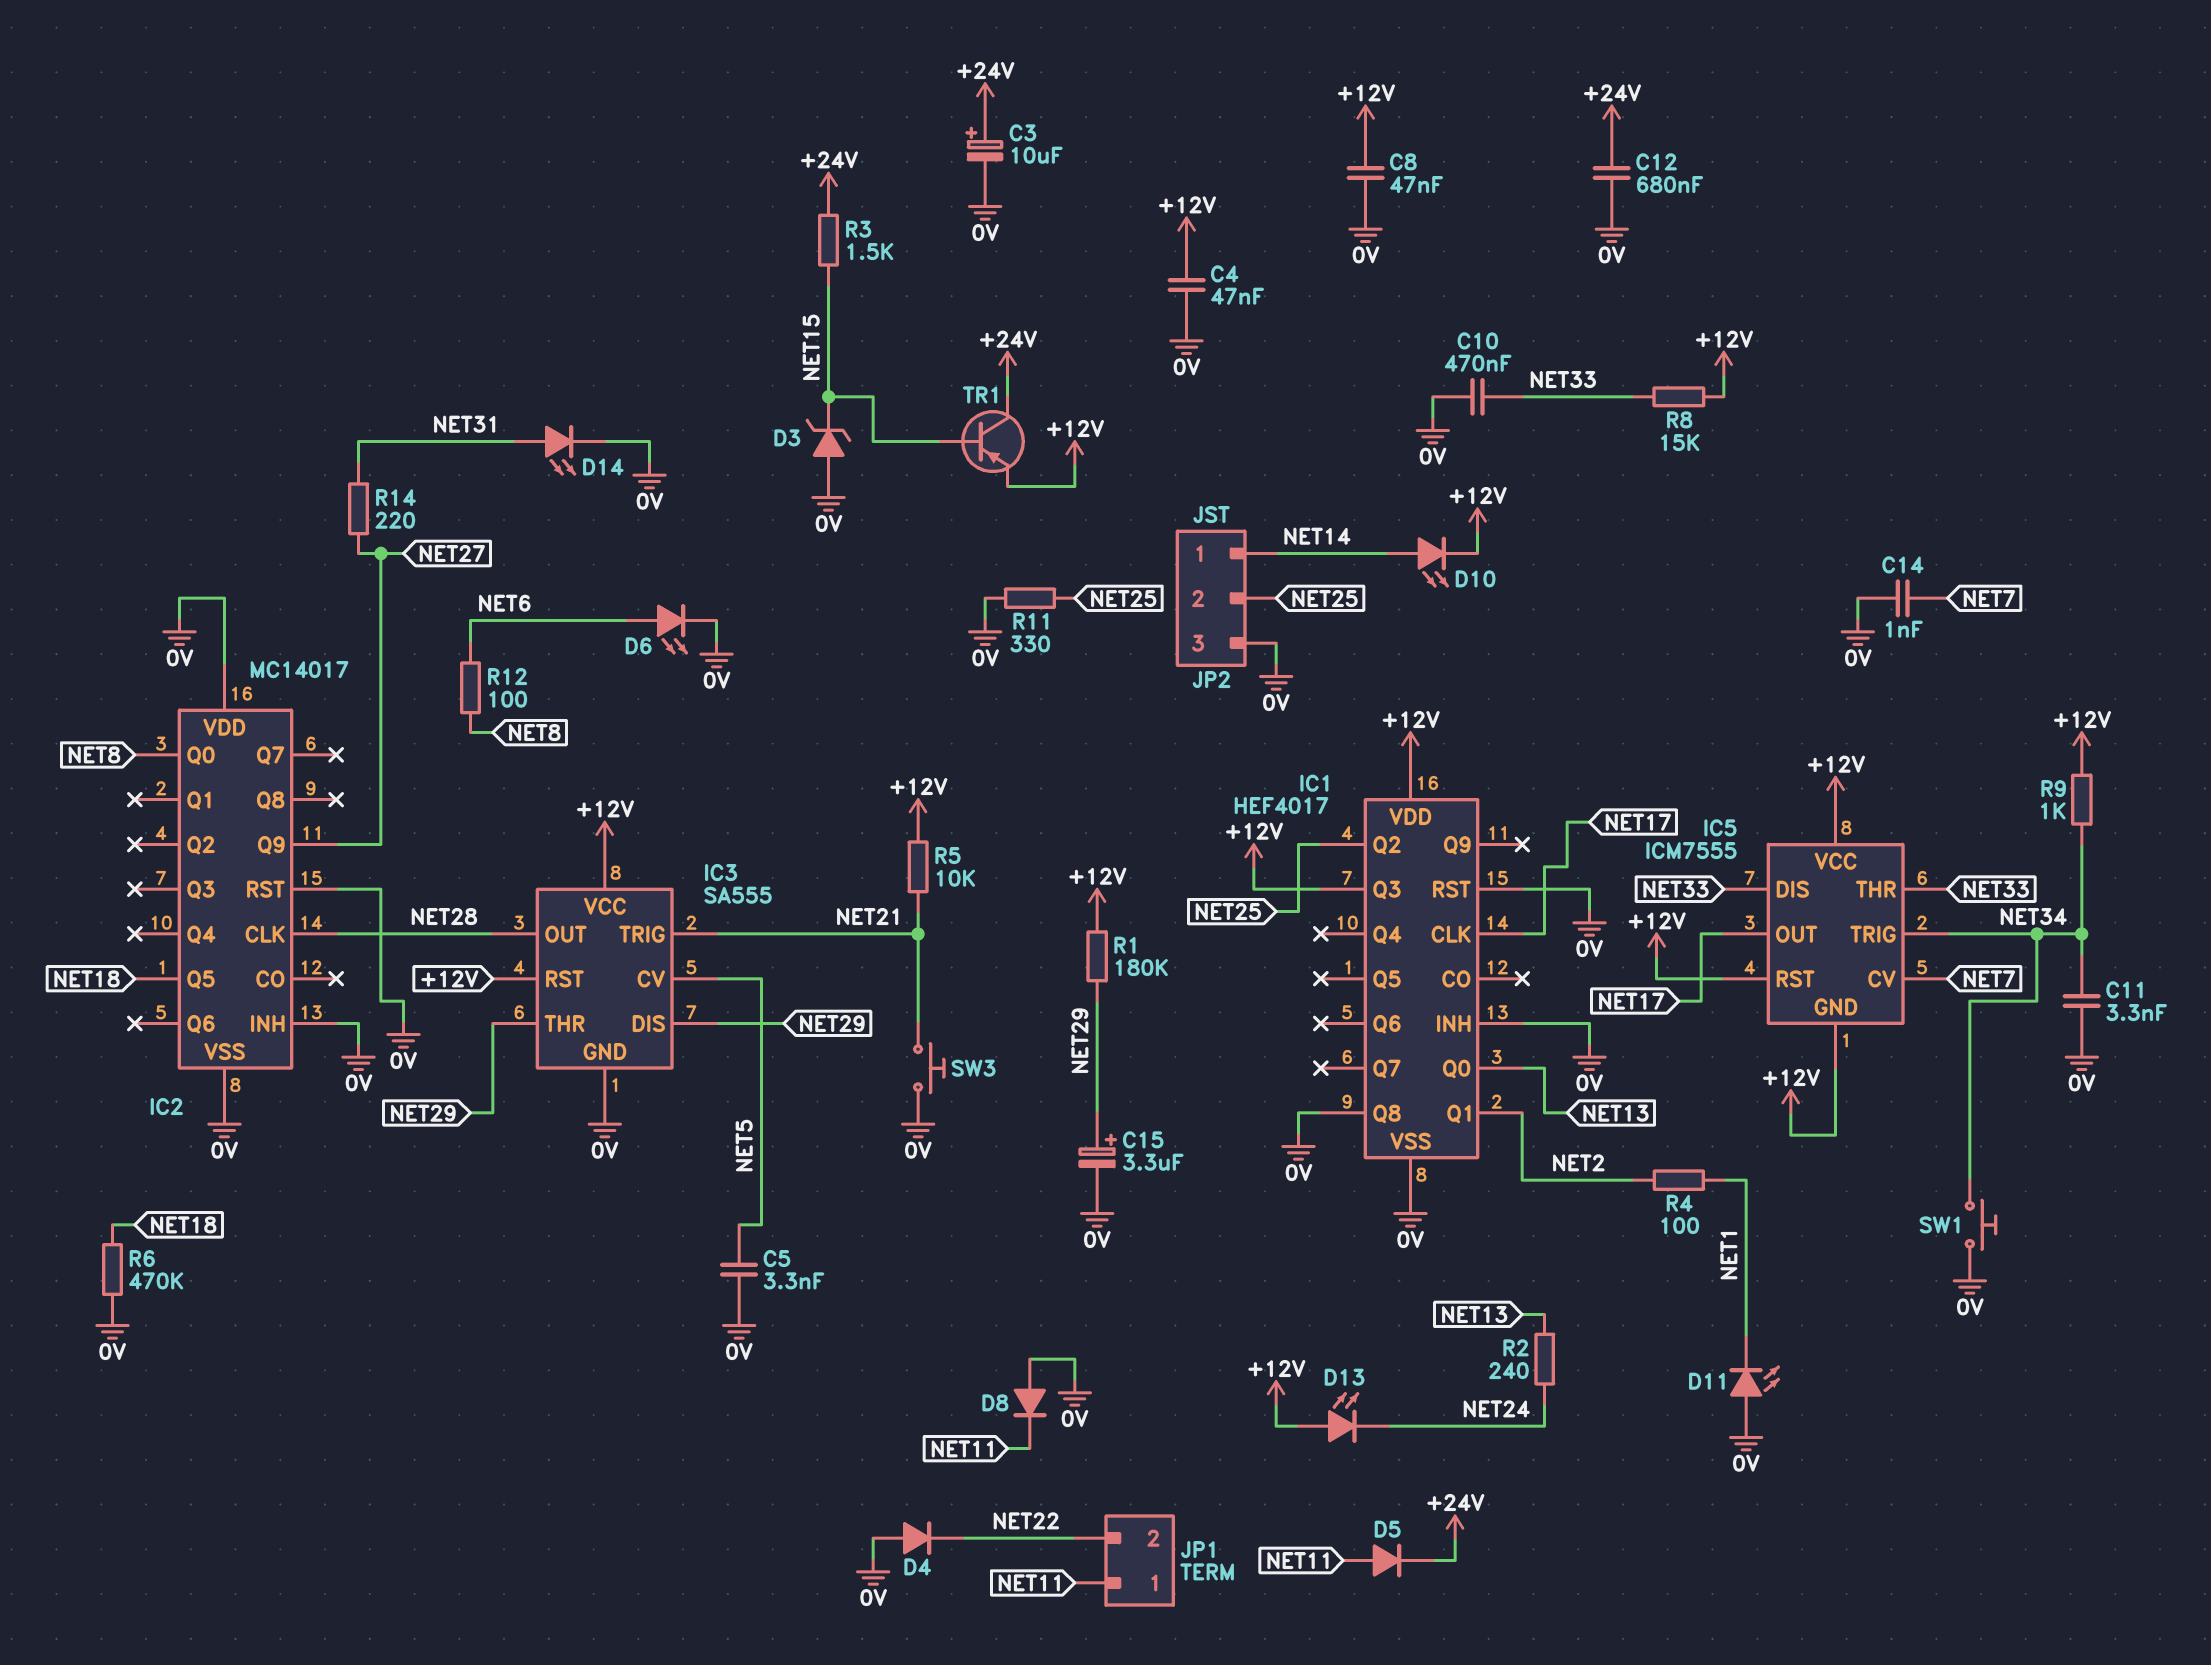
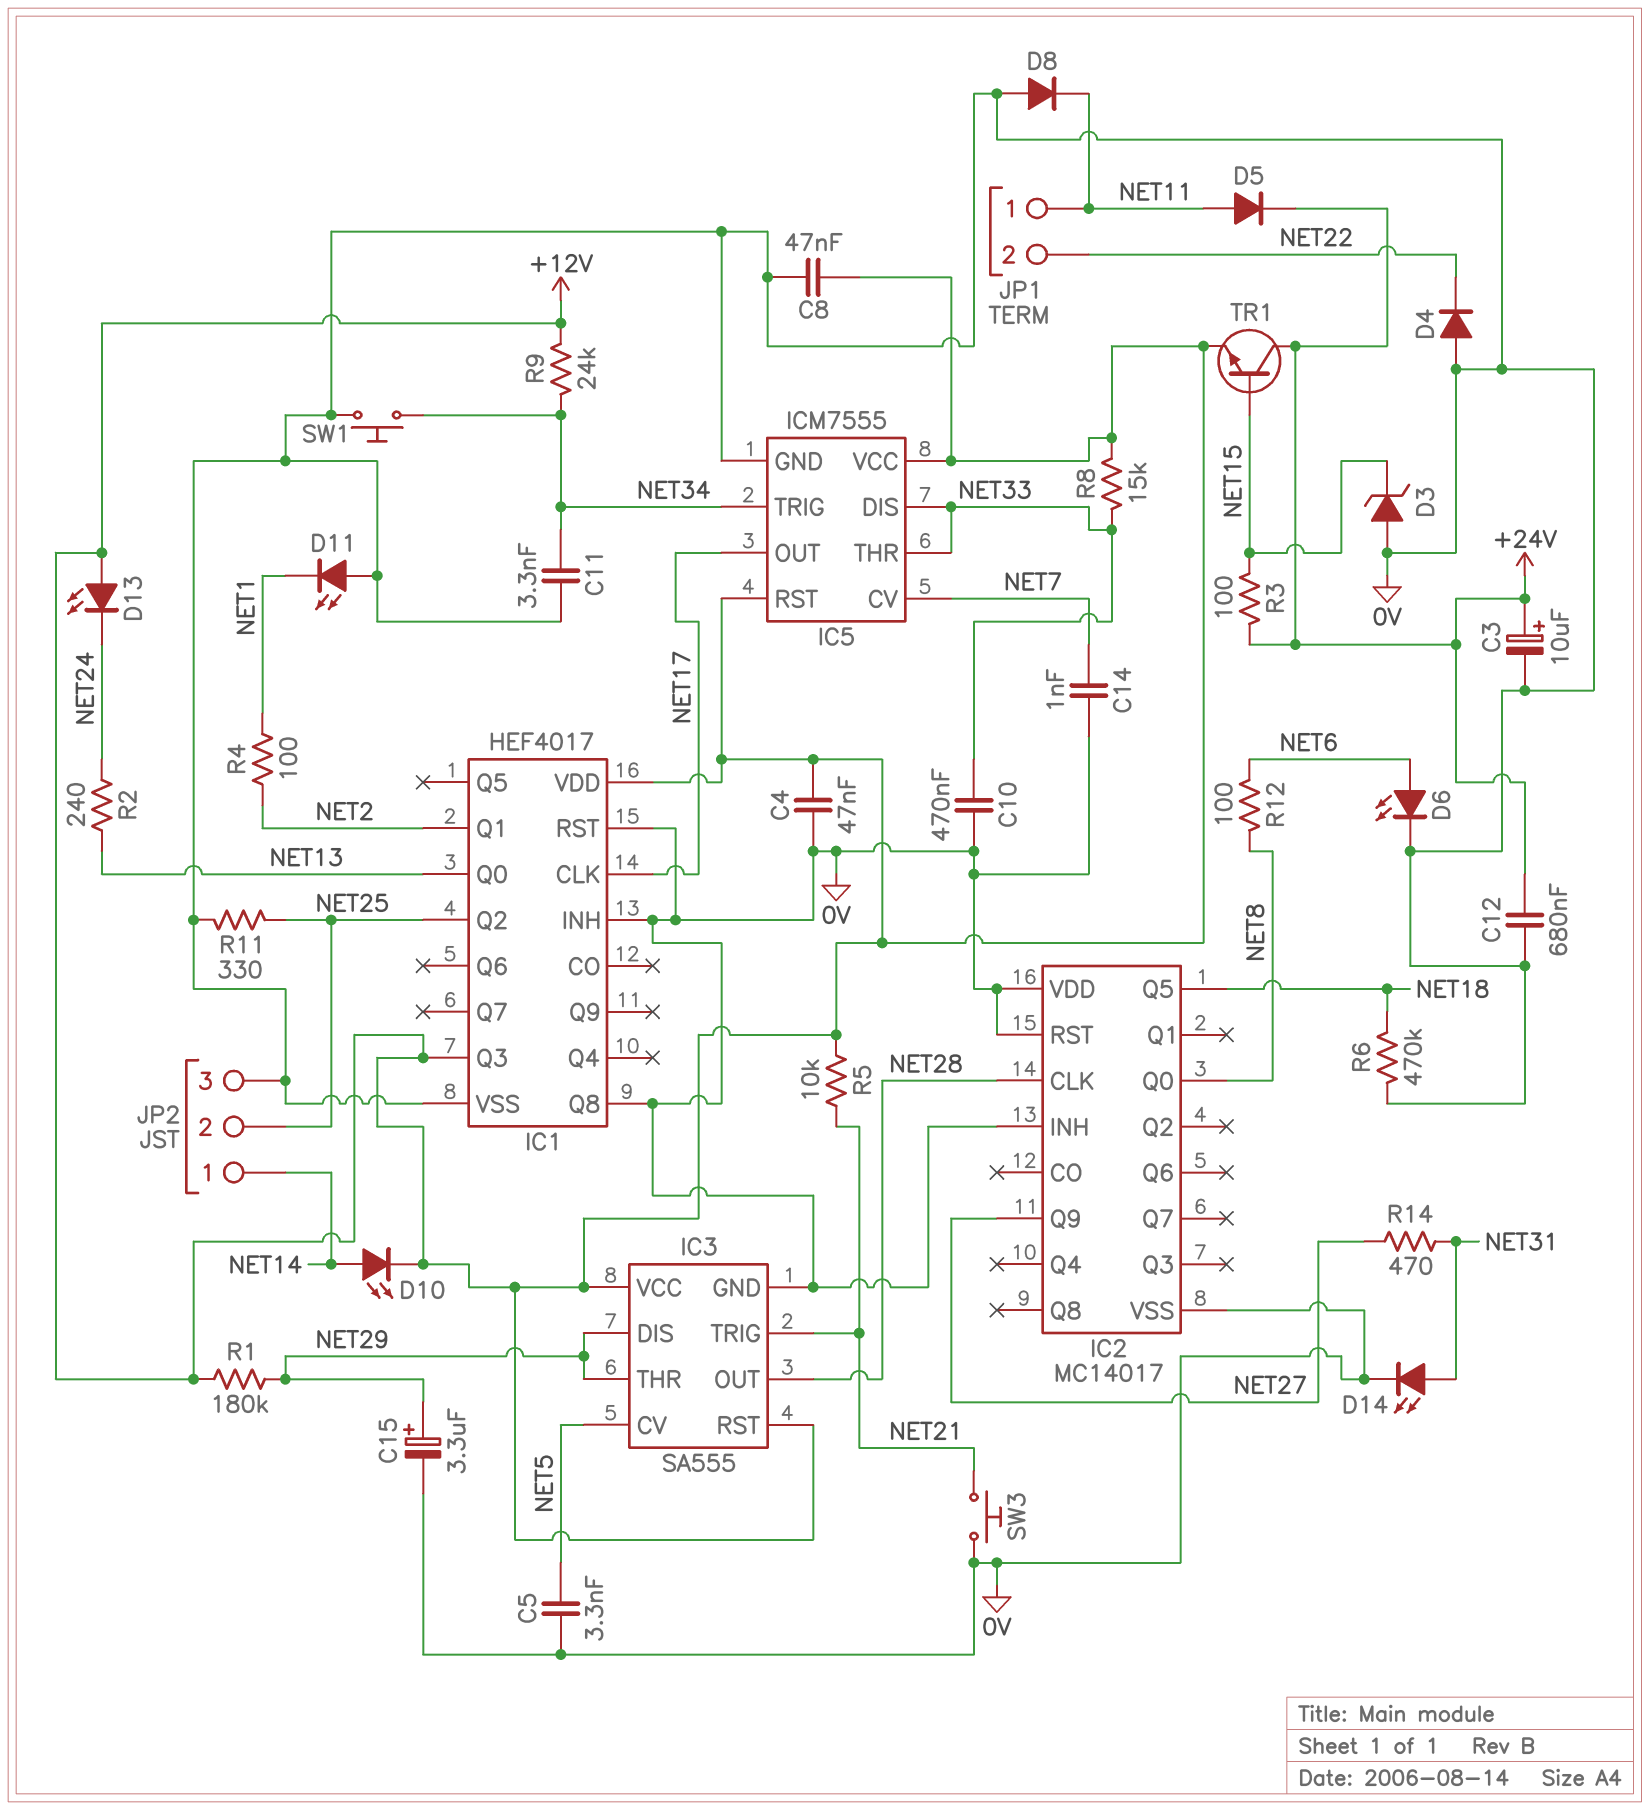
IC5 pin GND: +12V -> 0V
R3: 1.5k (+24V, NET15) -> 100 (+24V, NET15)
R9: 1k (+12V, NET34) -> 24k (+12V, NET34)
R14: 220 (NET27, NET31) -> 470 (NET27, NET31)
TR1: PNP (B NET15, C +24V, E +12V) -> NPN (B NET15, C +24V, E +12V)

